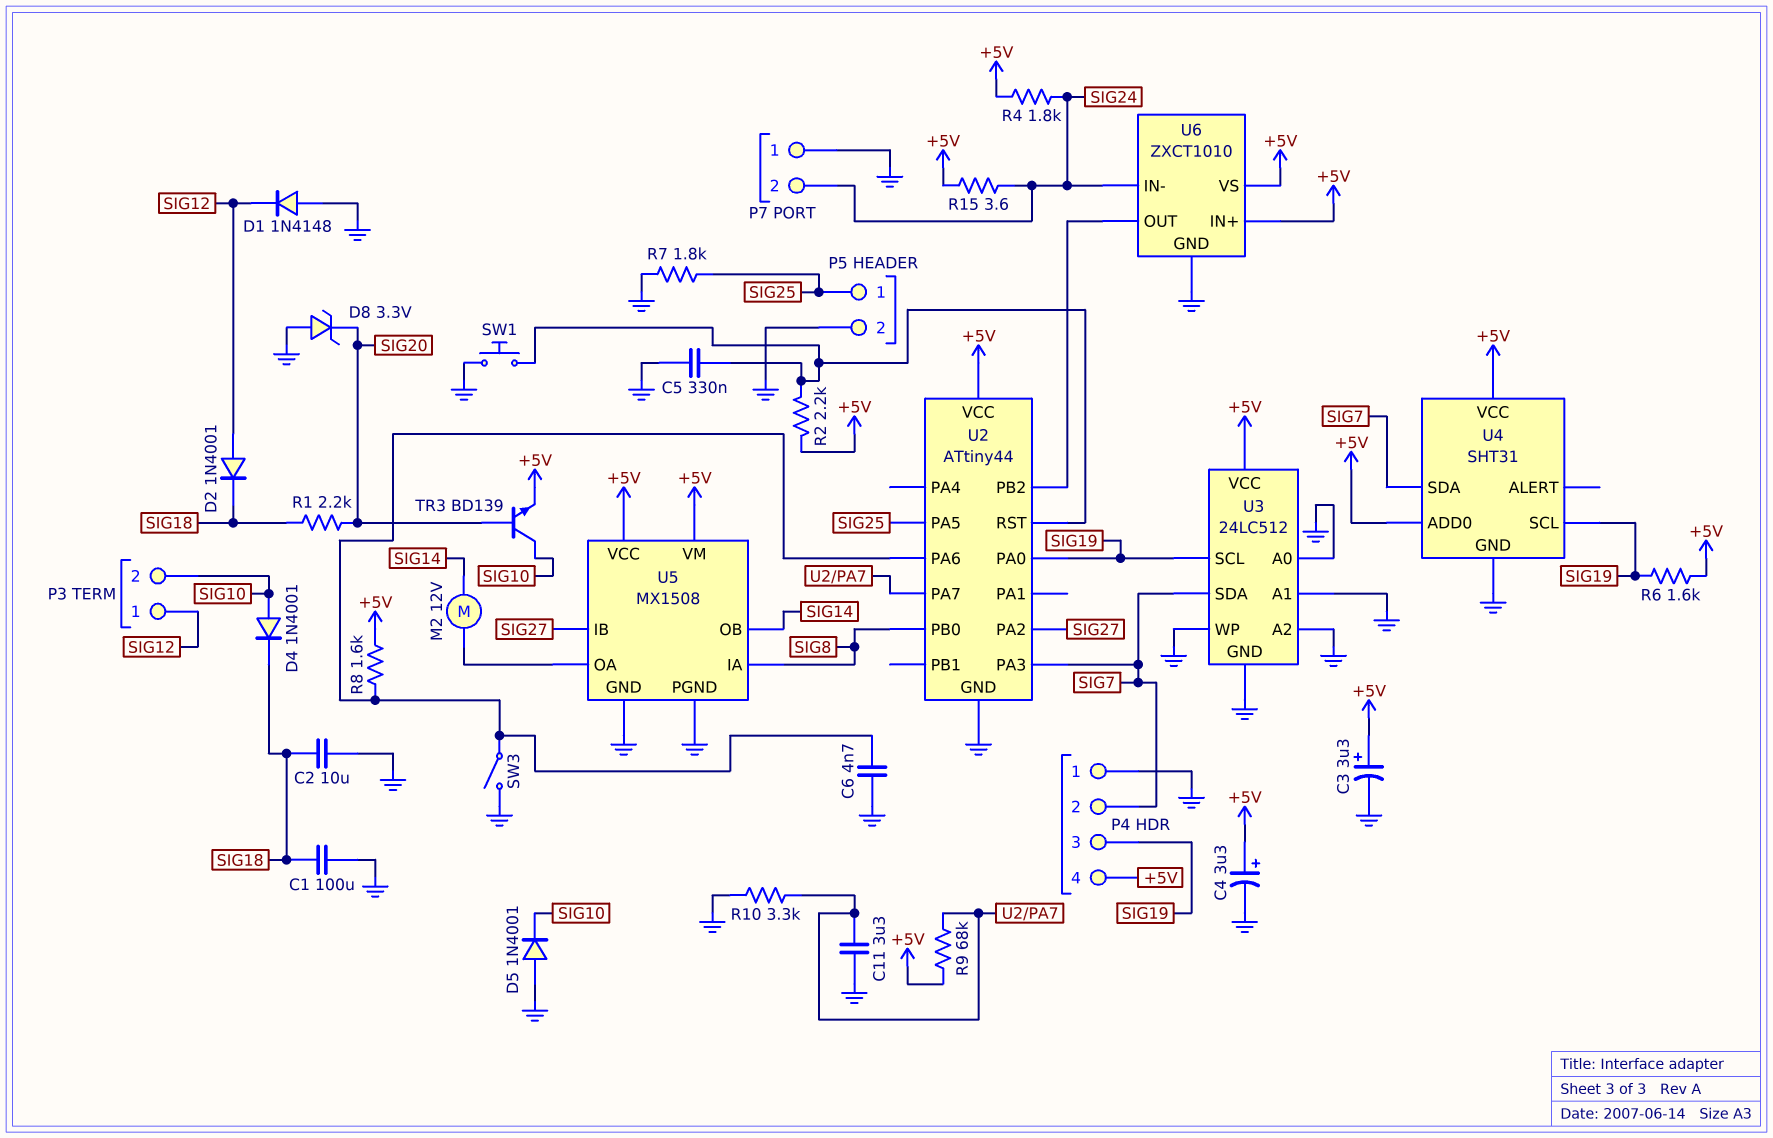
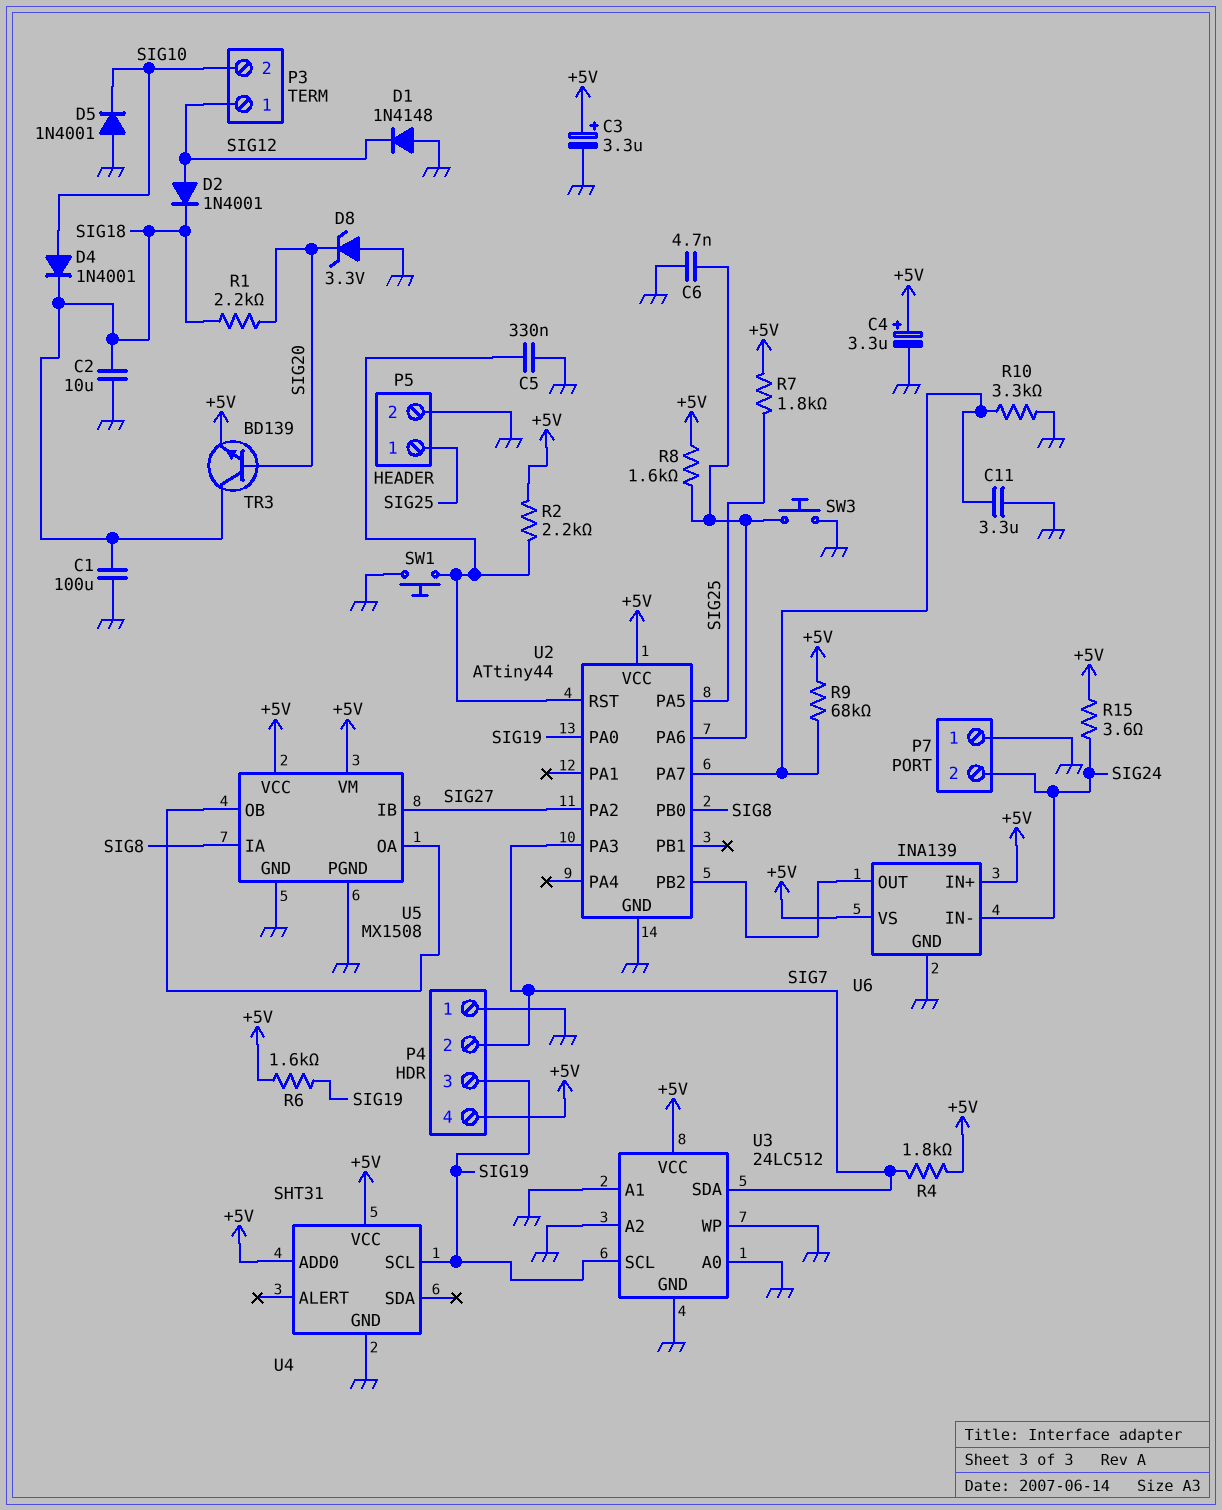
M2: motor 12V (SIG14, U5/OA) -> none
R4: 1.8k (+5V, SIG24) -> 1.8k (+5V, SIG7)
R7: 1.8k (GND, SIG25) -> 1.8k (+5V, SIG25)
SW3: switch (GND, U2/PA6) -> button (GND, U2/PA6)
TR3: NPN BD139 (B SIG20, C SIG10, E +5V) -> NPN BD139 (B SIG20, C SIG18, E +5V)
U4 pin SDA: SIG7 -> none
U5 pin OB: SIG14 -> U5/OA
U6: ZXCT1010 -> INA139

